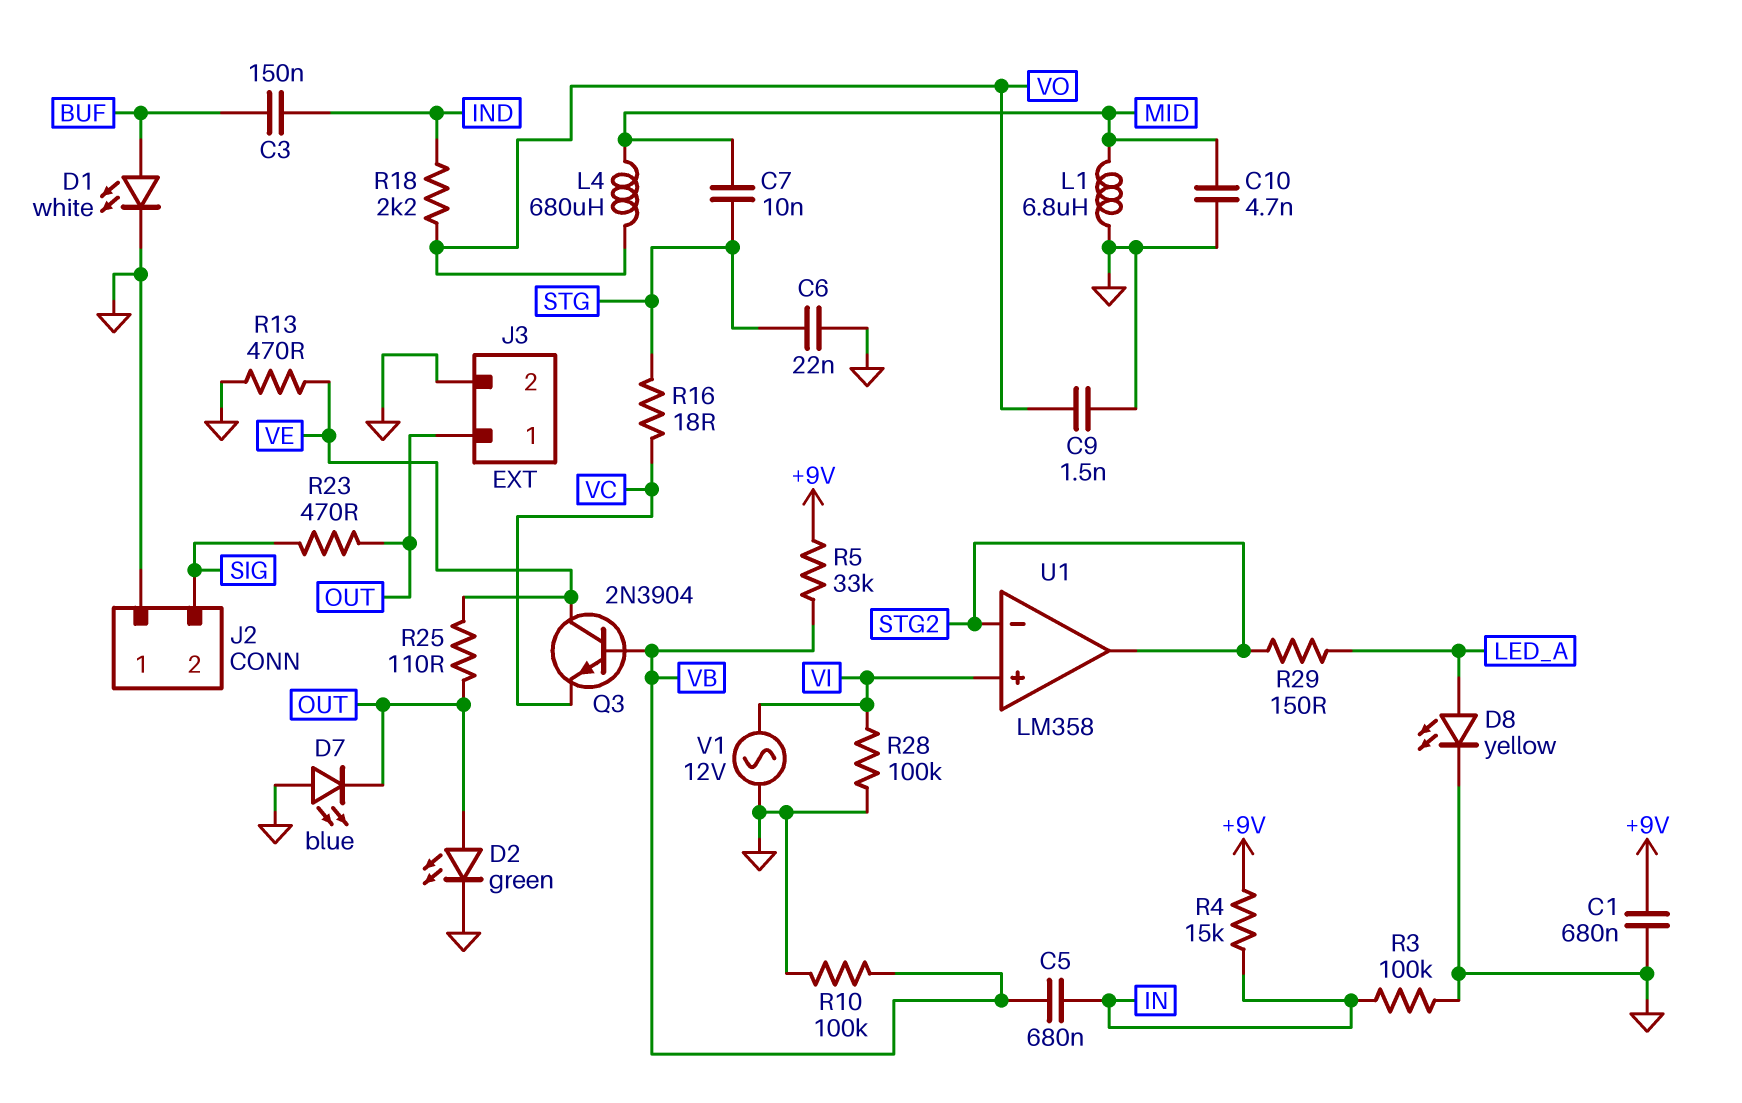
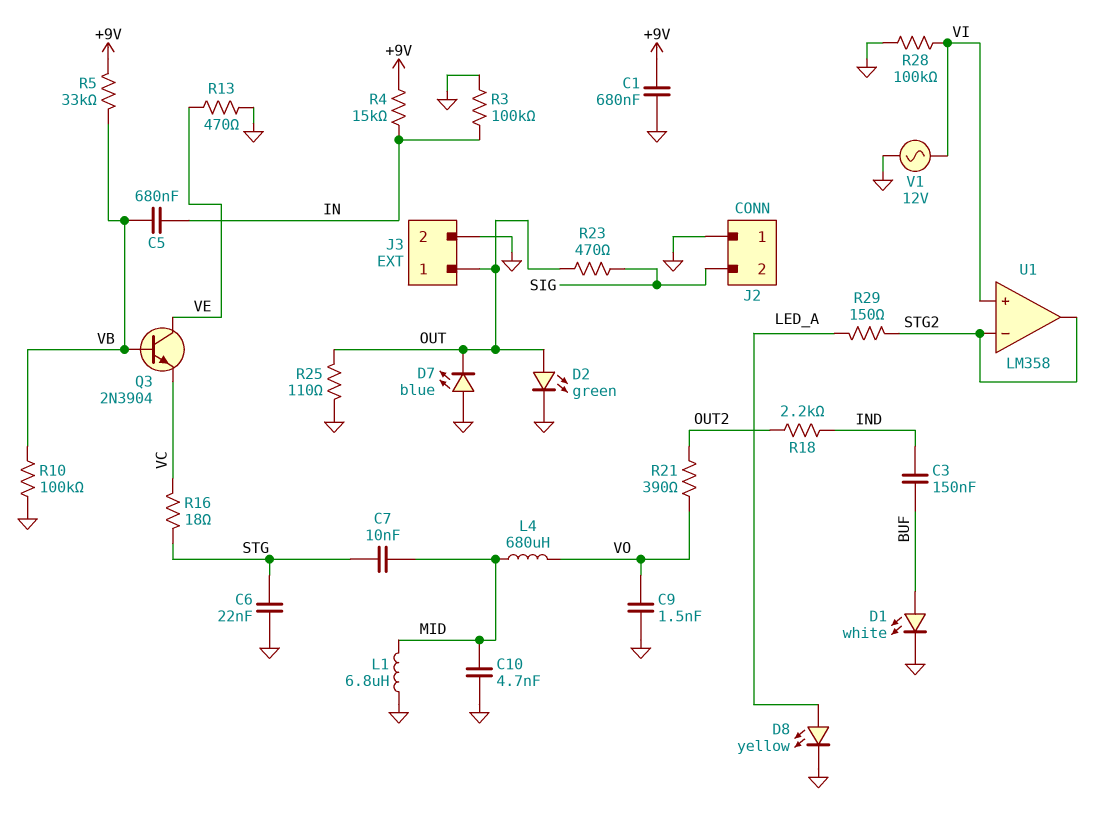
R18: 2.2k (IND, VO) -> 2.2k (IND, OUT2)
R21: none -> 390 (OUT2, VO)
R25: 110 (OUT, VE) -> 110 (GND, OUT)

